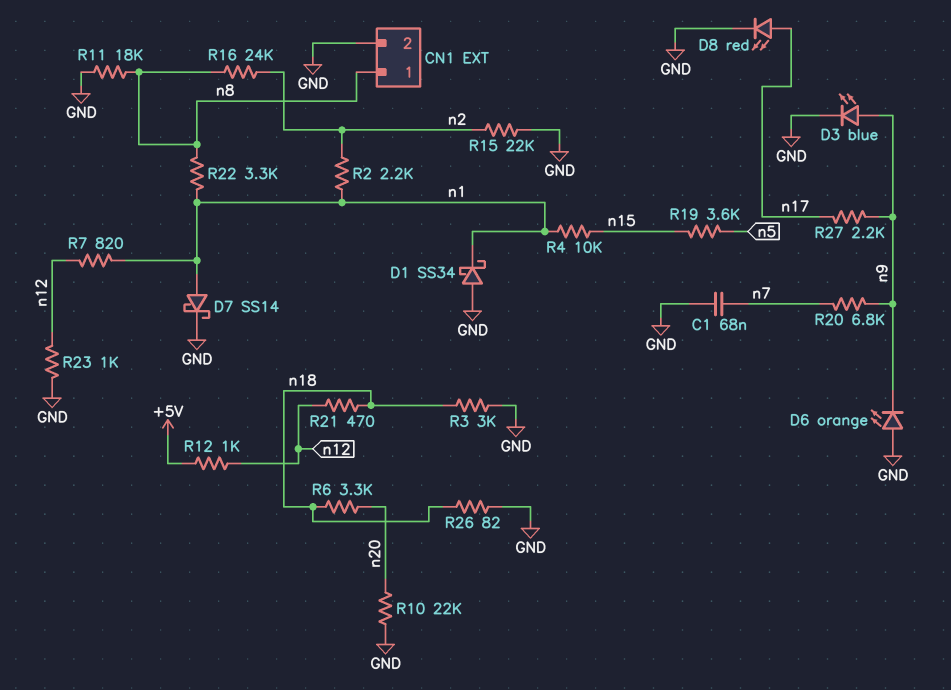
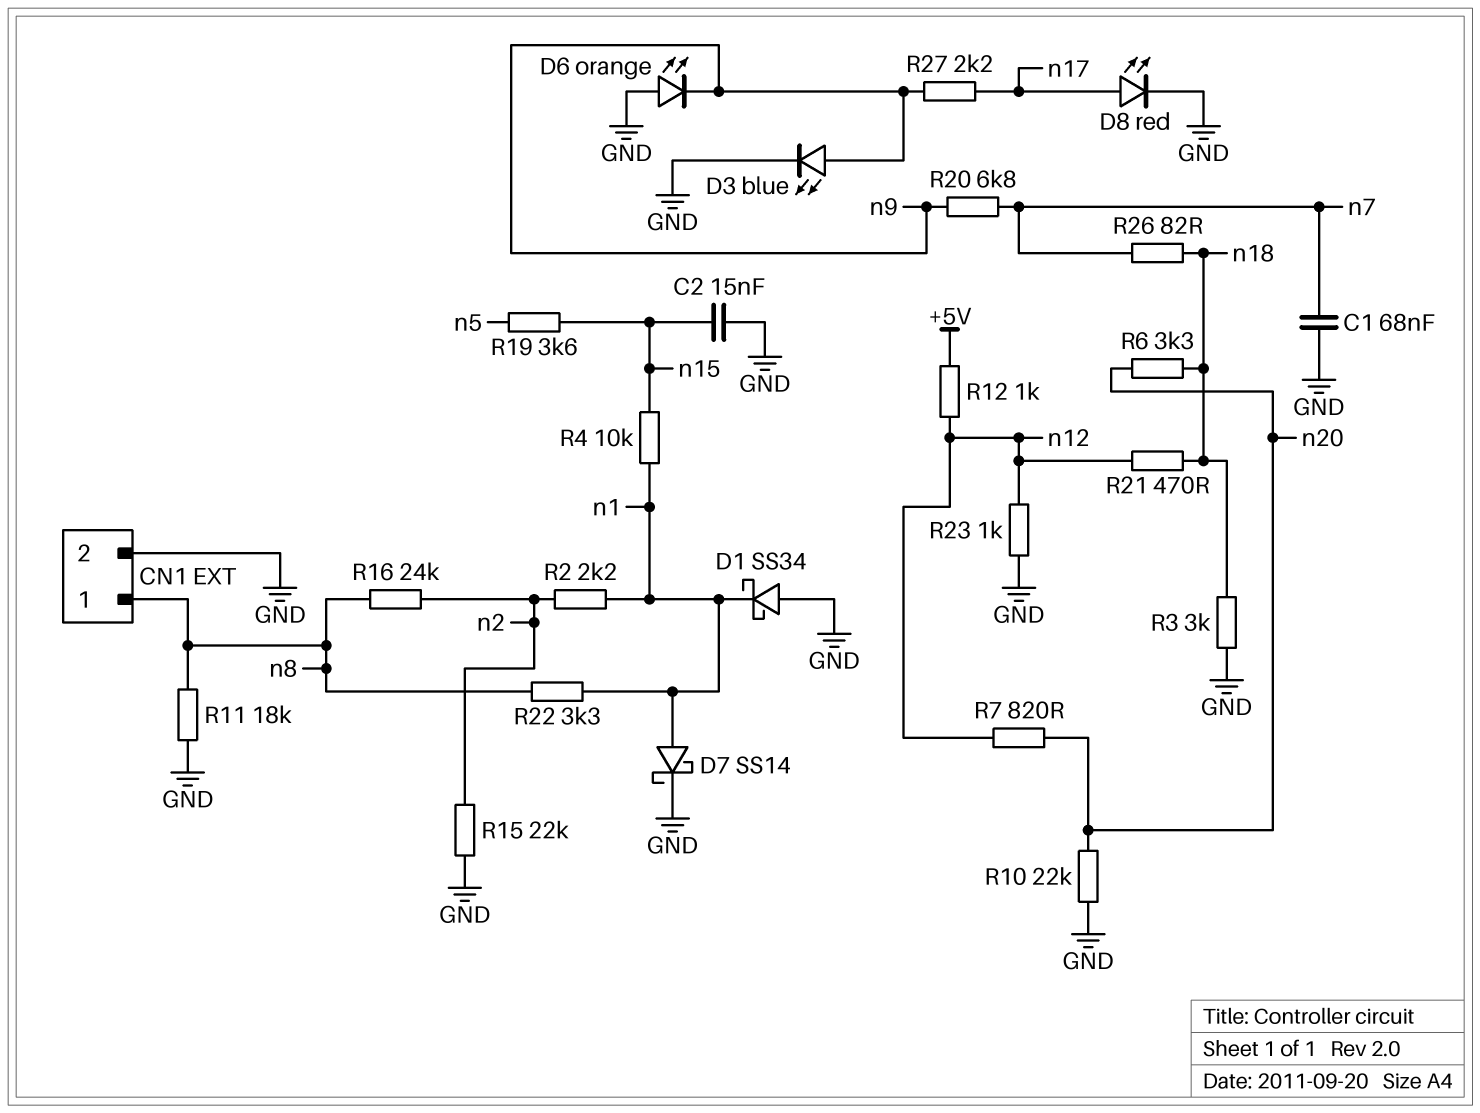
C2: none -> 15nF (GND, n15)
R7: 820 (n1, n12) -> 820 (n12, n20)
R26: 82 (GND, n18) -> 82 (n7, n18)

